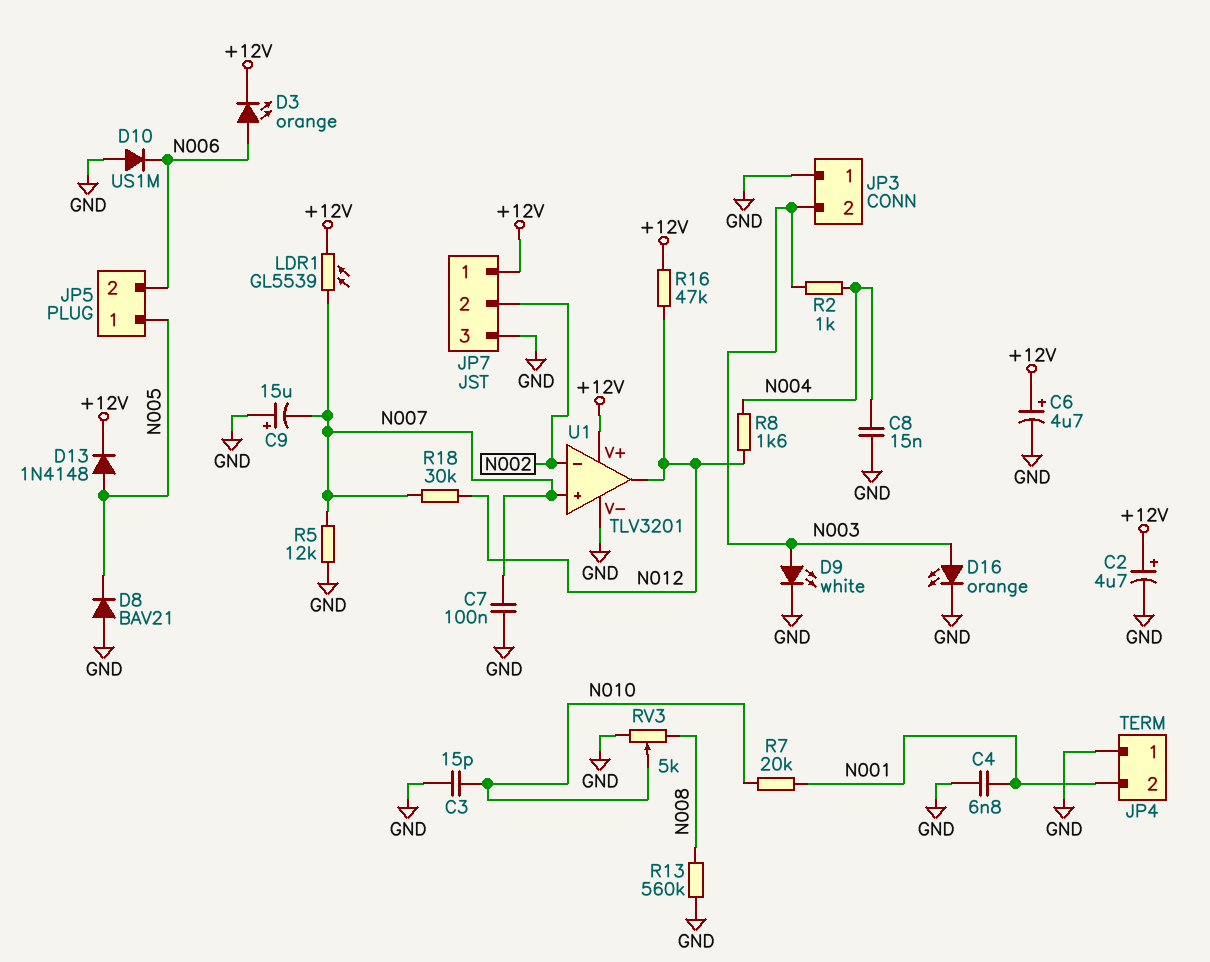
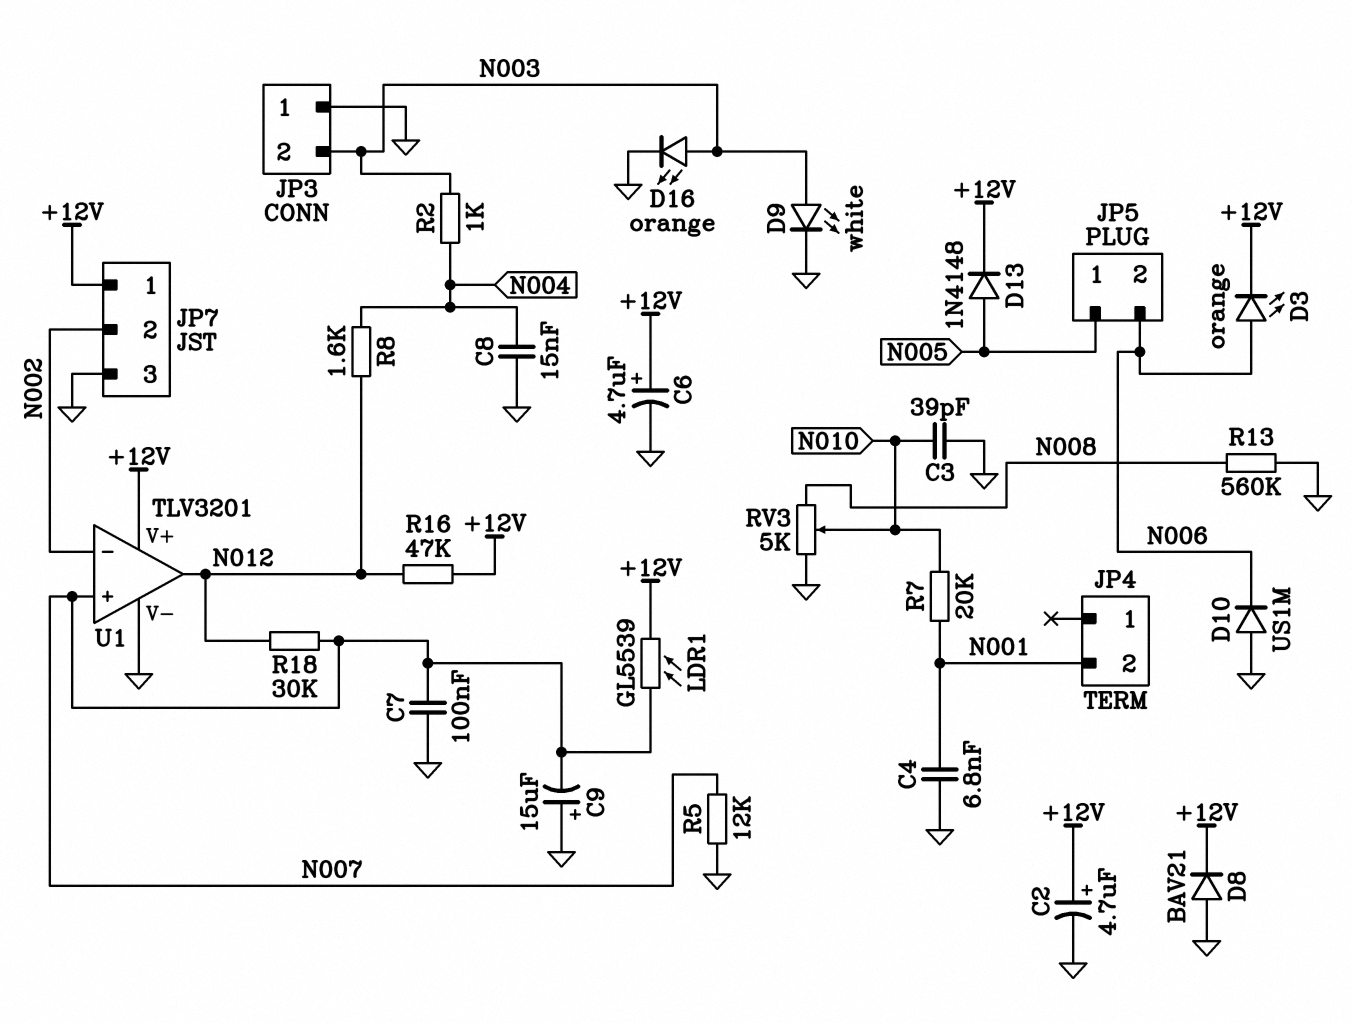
C3: 15pF (GND, N010) -> 39pF (GND, N010)
D8: diode BAV21 (A GND, K N005) -> diode BAV21 (A GND, K +12V)
JP4 pin 1: GND -> none

